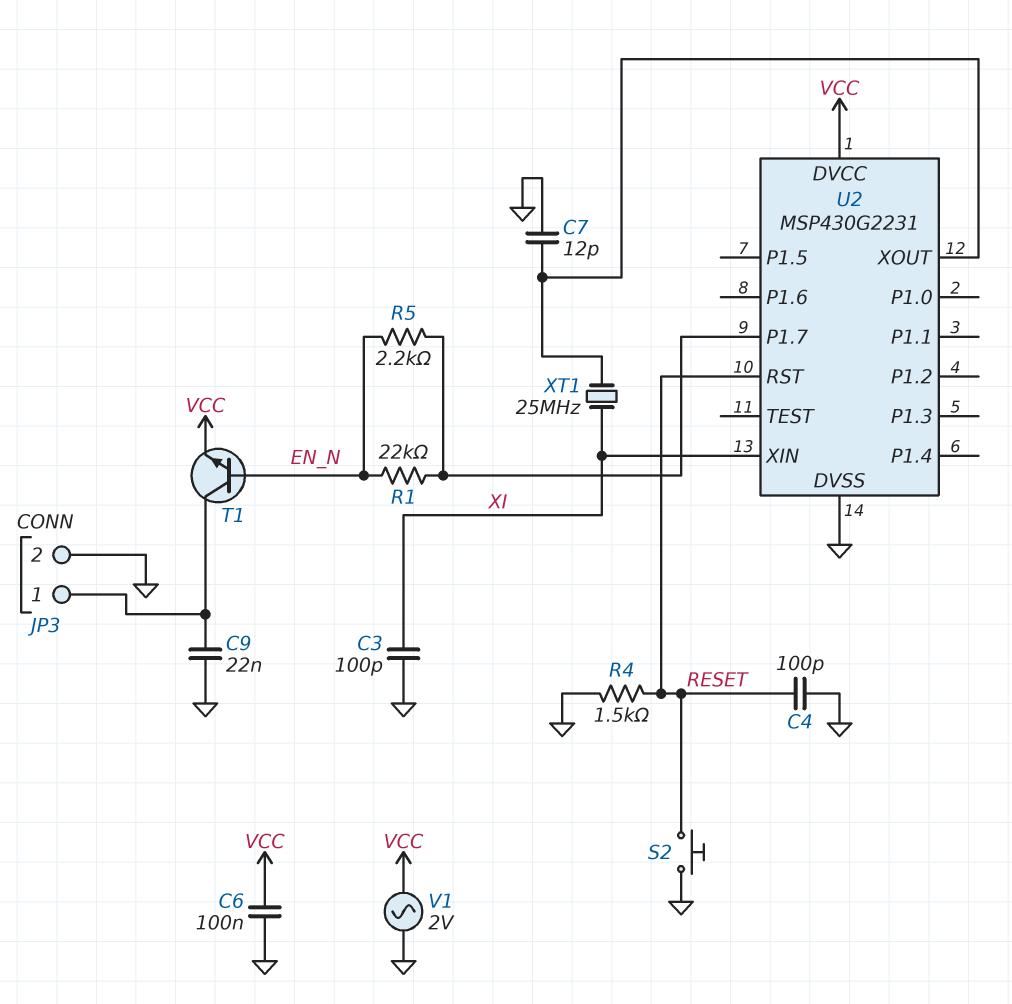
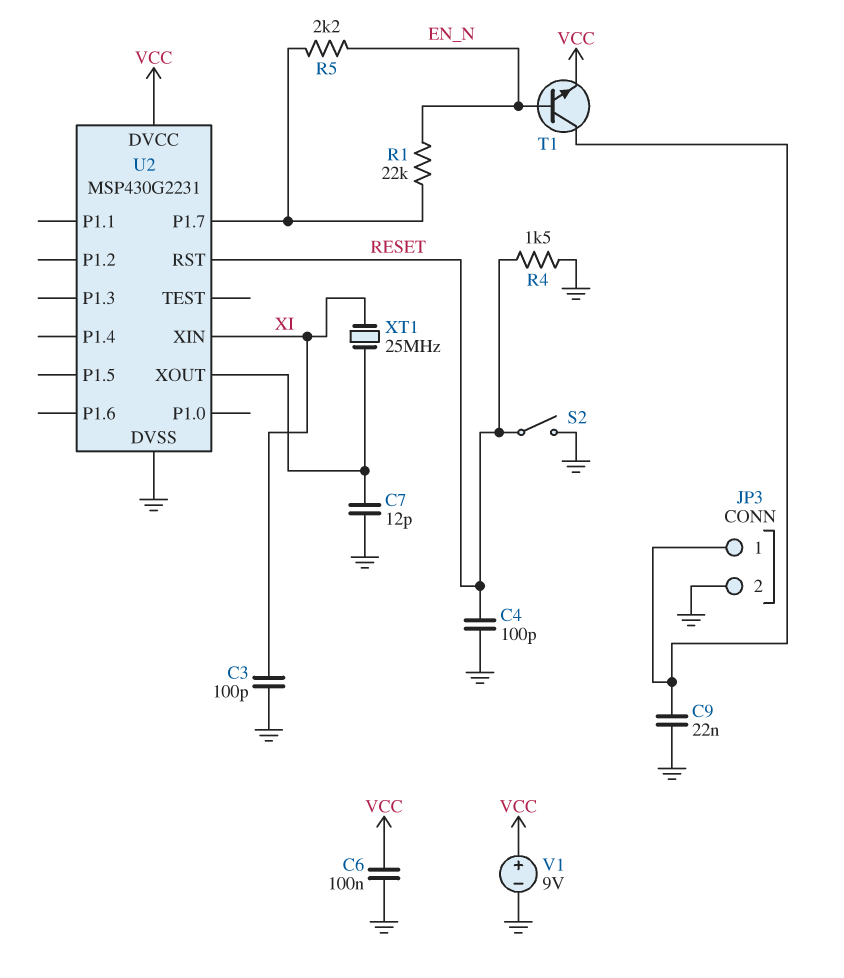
S2: button (GND, RESET) -> switch (GND, RESET)
V1: AC 2V (GND, VCC) -> 9V (plus VCC, minus GND)

